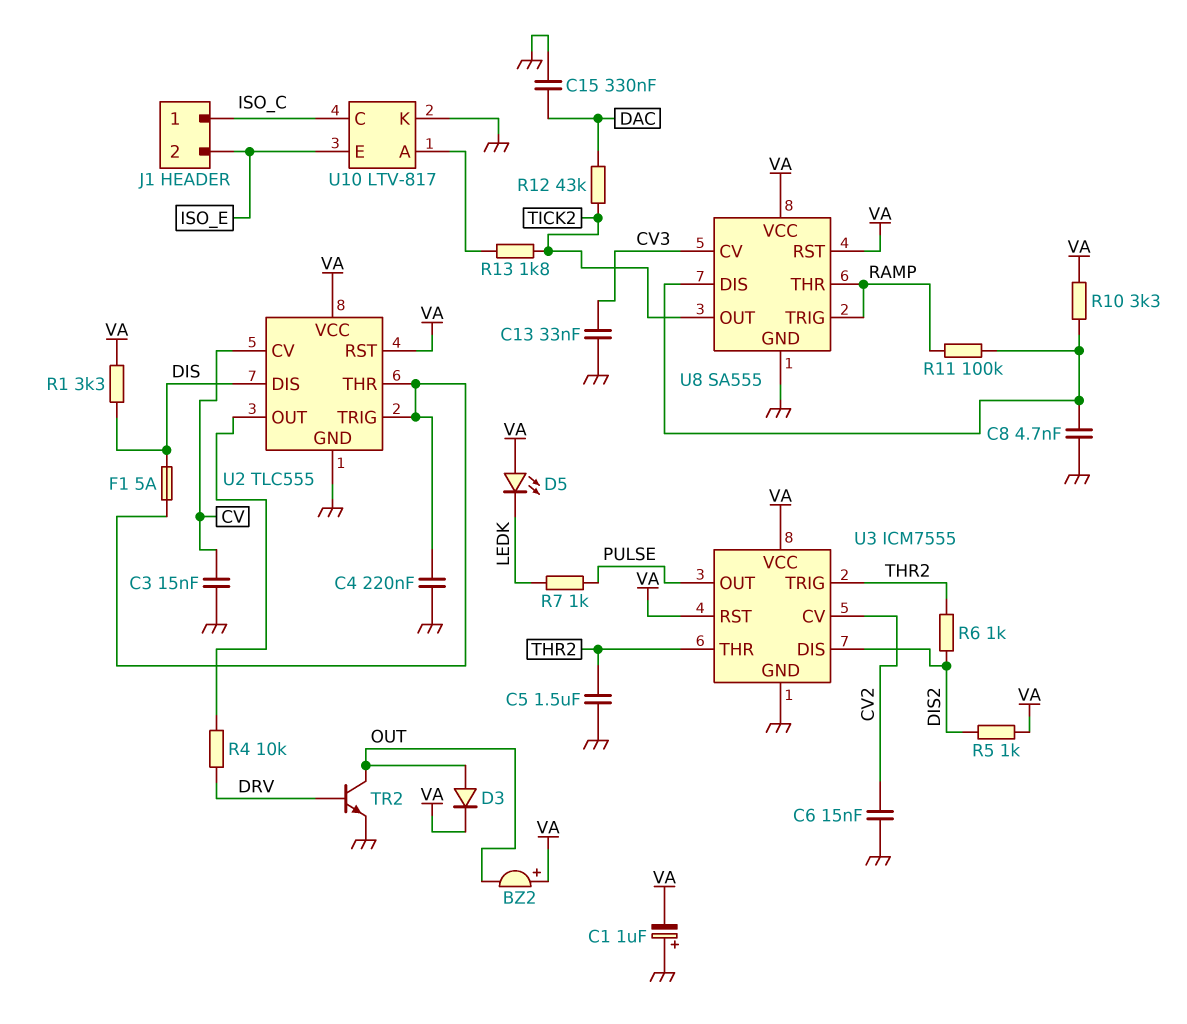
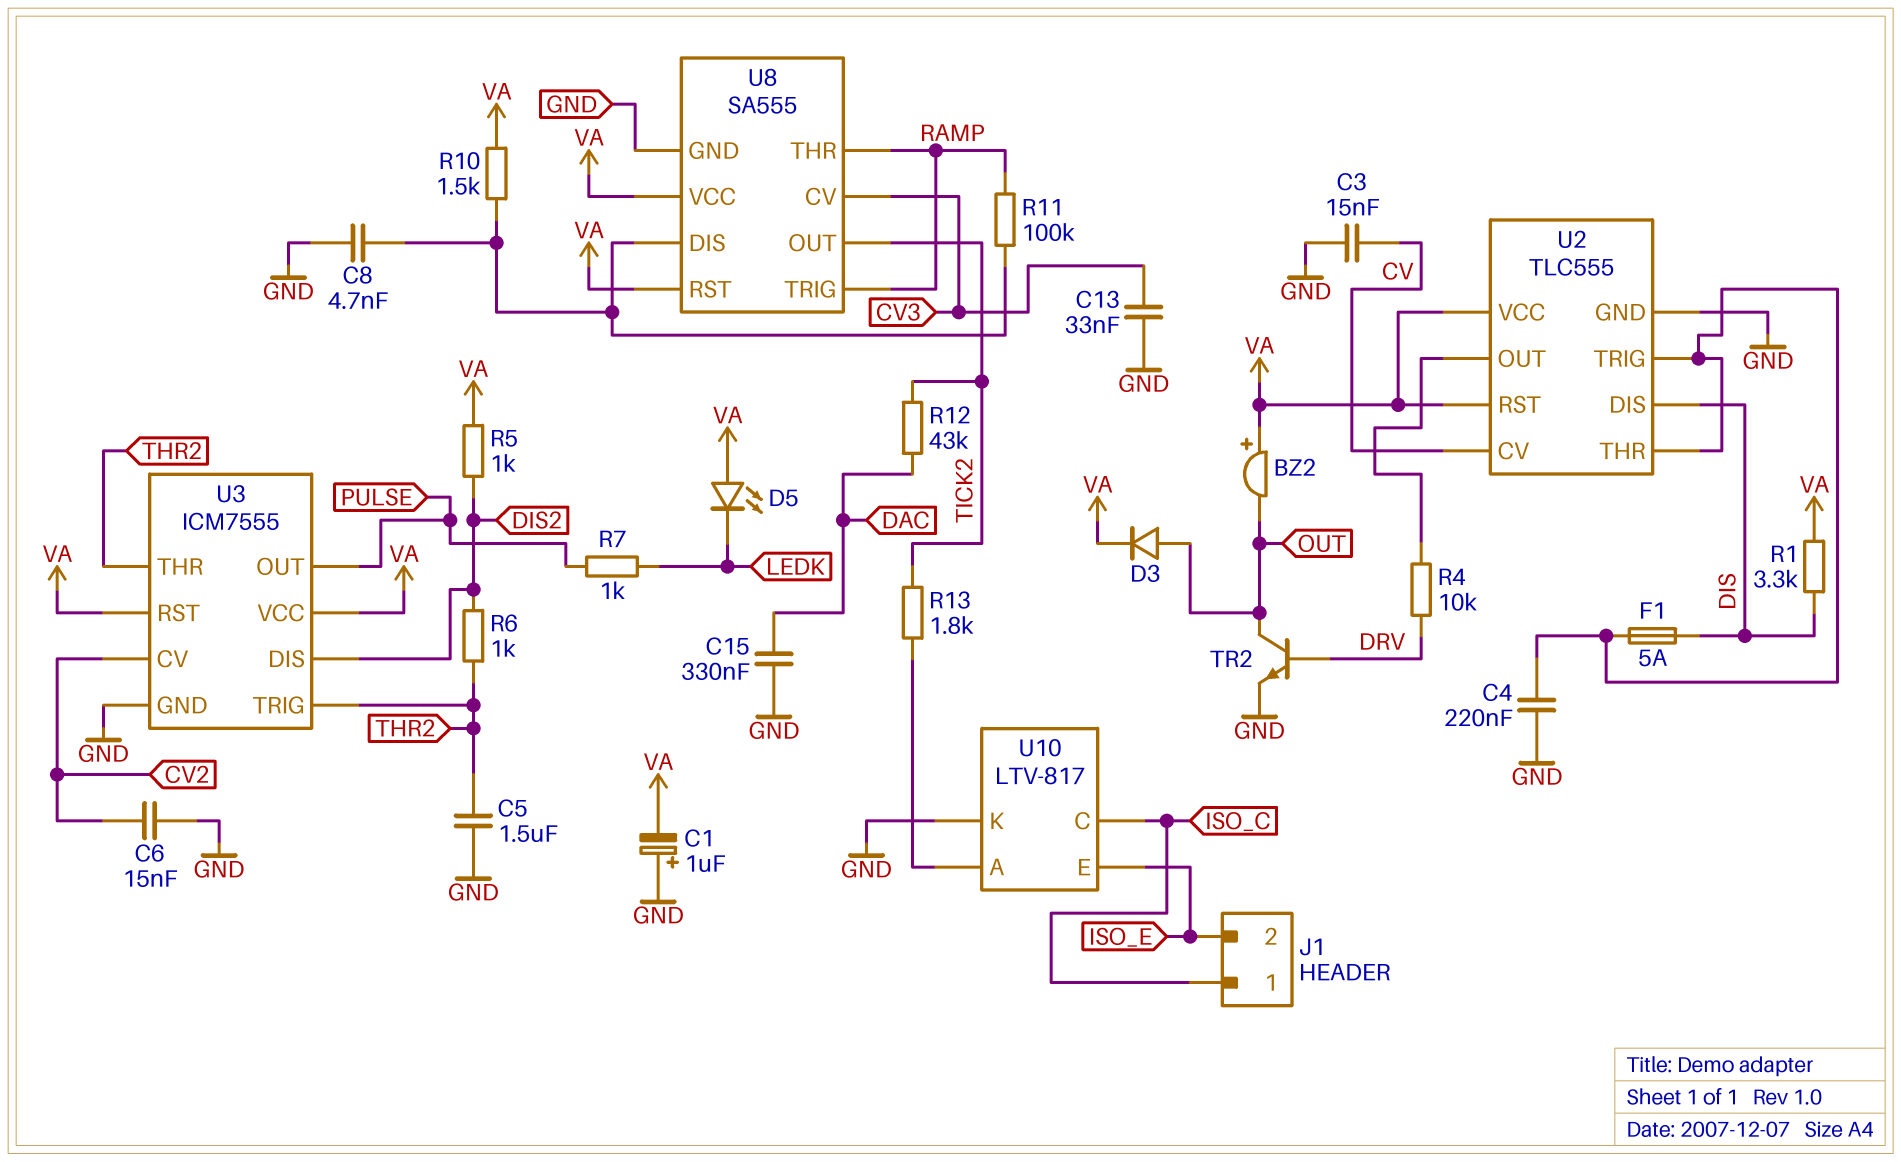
R10: 3.3k (U8/DIS, VA) -> 1.5k (U8/DIS, VA)

